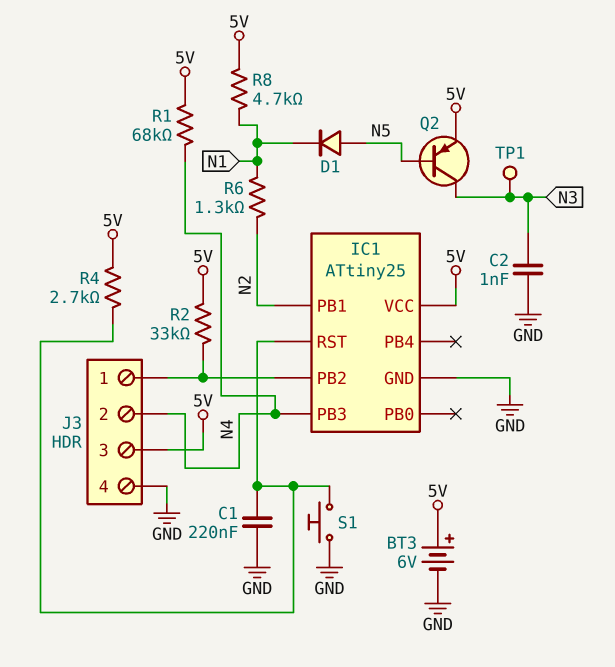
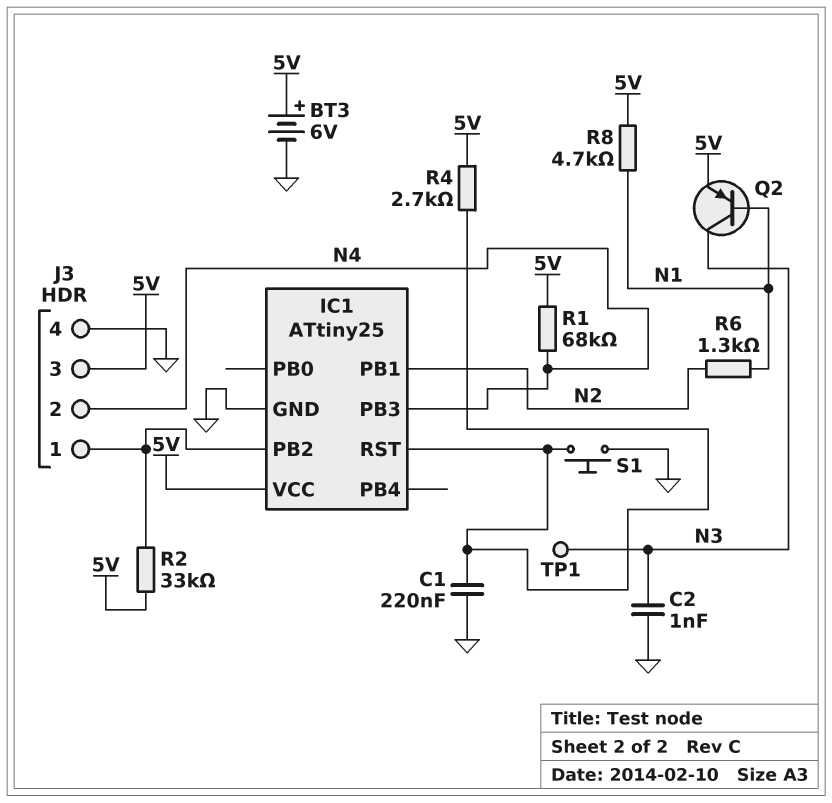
D1: diode (A N5, K N1) -> none
Q2: PNP (B N5, C N3, E 5V) -> PNP (B N1, C N3, E 5V)

